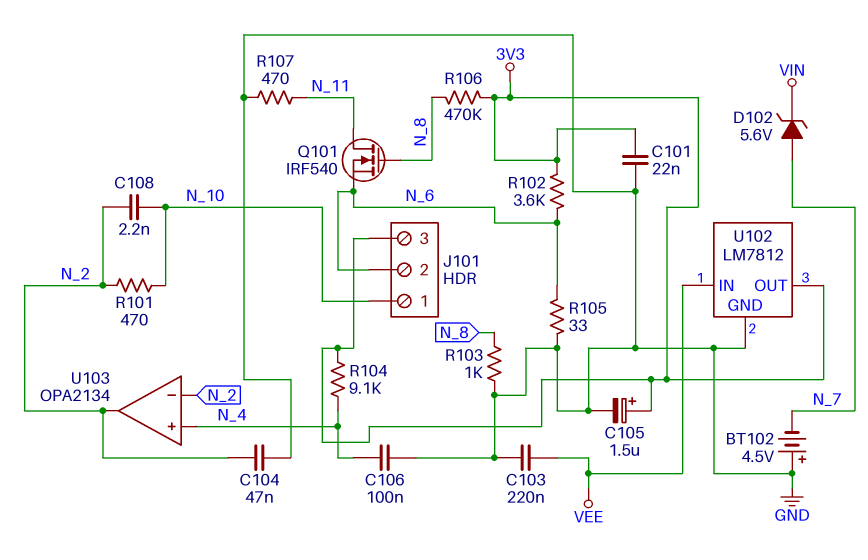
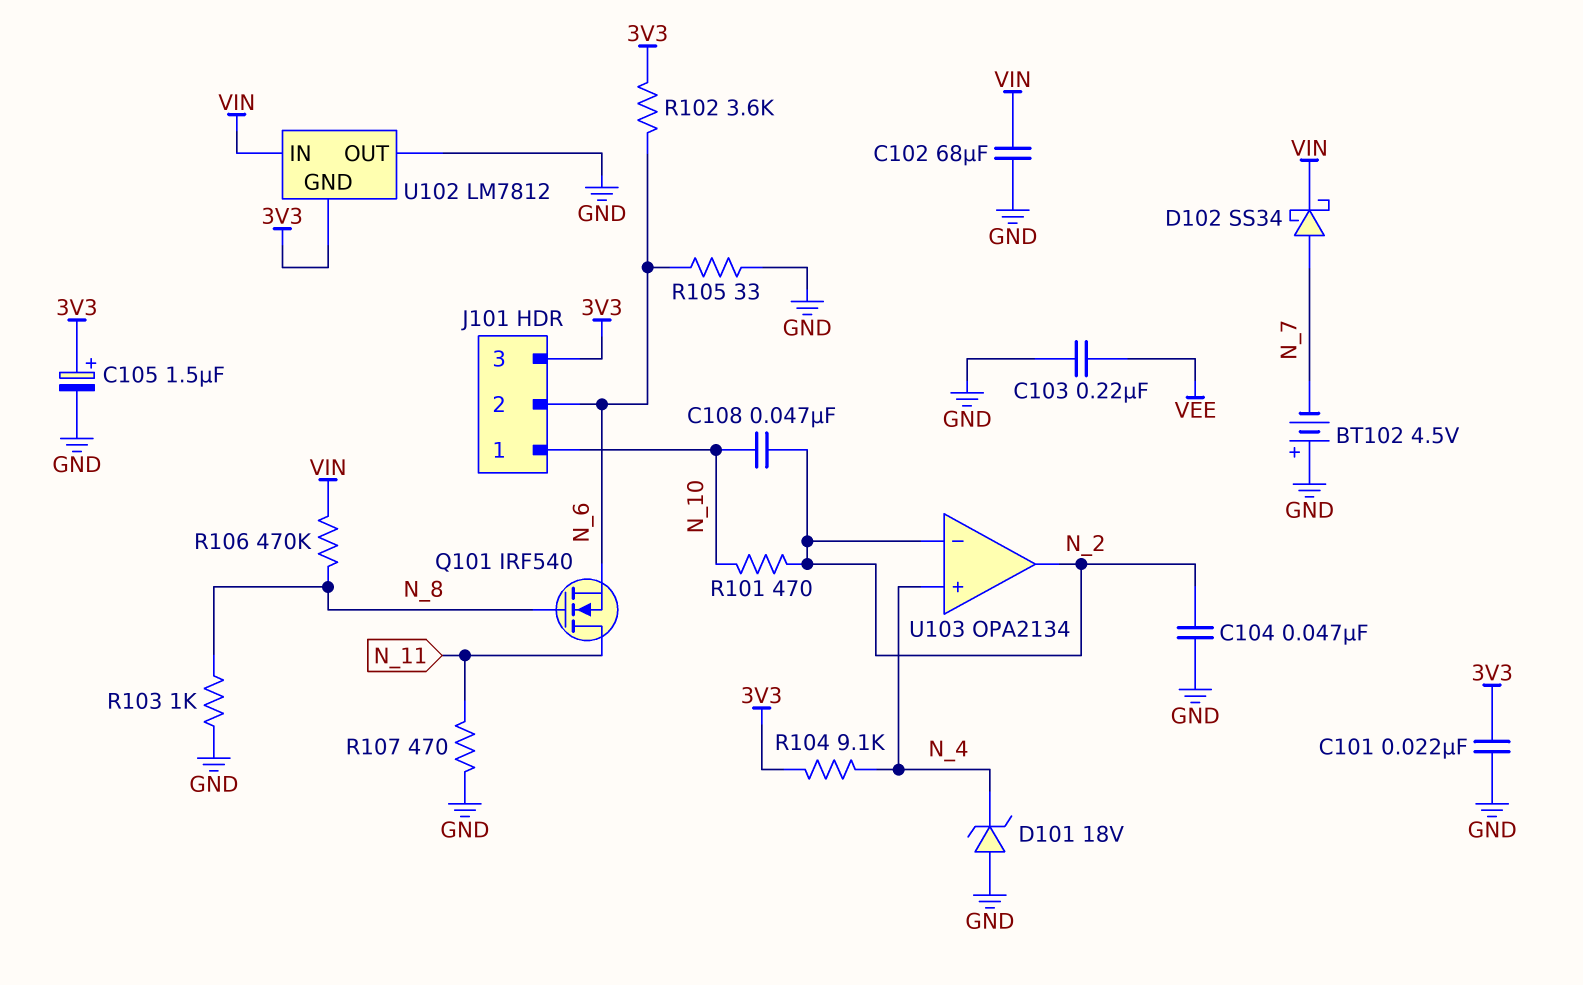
C102: none -> 68uF (GND, VIN)
C106: 100nF (GND, N_4) -> none
C108: 2.2nF (N_2, N_10) -> 47nF (N_2, N_10)
D101: none -> zener 18V (A GND, K N_4)
D102: zener 5.6V (A N_7, K VIN) -> schottky SS34 (A N_7, K VIN)
R106: 470k (3V3, N_8) -> 470k (N_8, VIN)
U102 pin GND: GND -> 3V3
U102 pin IN: VEE -> VIN
U102 pin OUT: 3V3 -> GND

